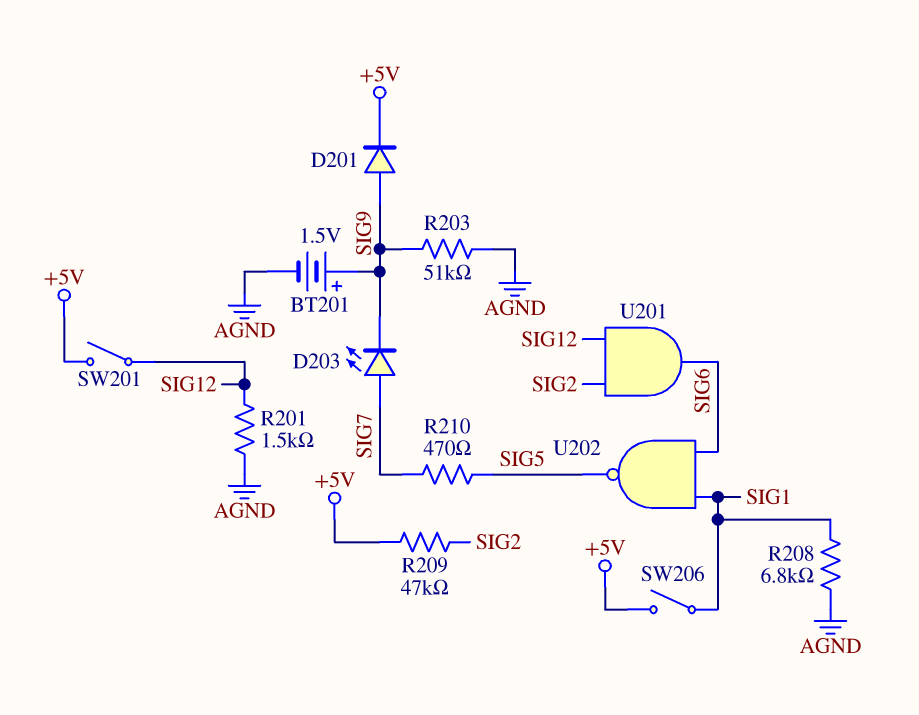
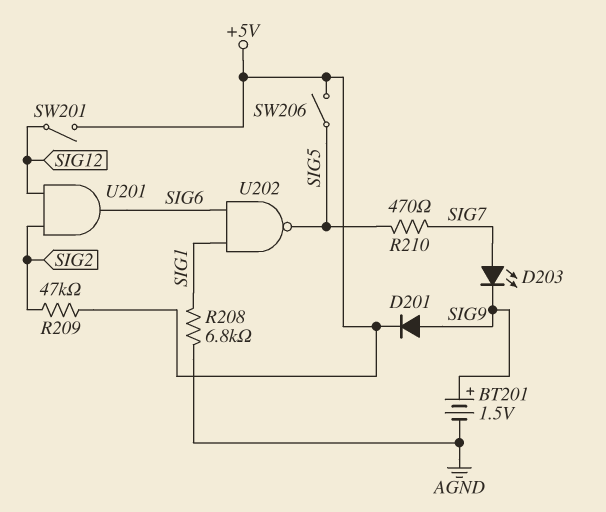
R201: 1.5k (AGND, SIG12) -> none
R203: 51k (AGND, SIG9) -> none
SW206: switch (+5V, SIG1) -> switch (+5V, SIG5)

